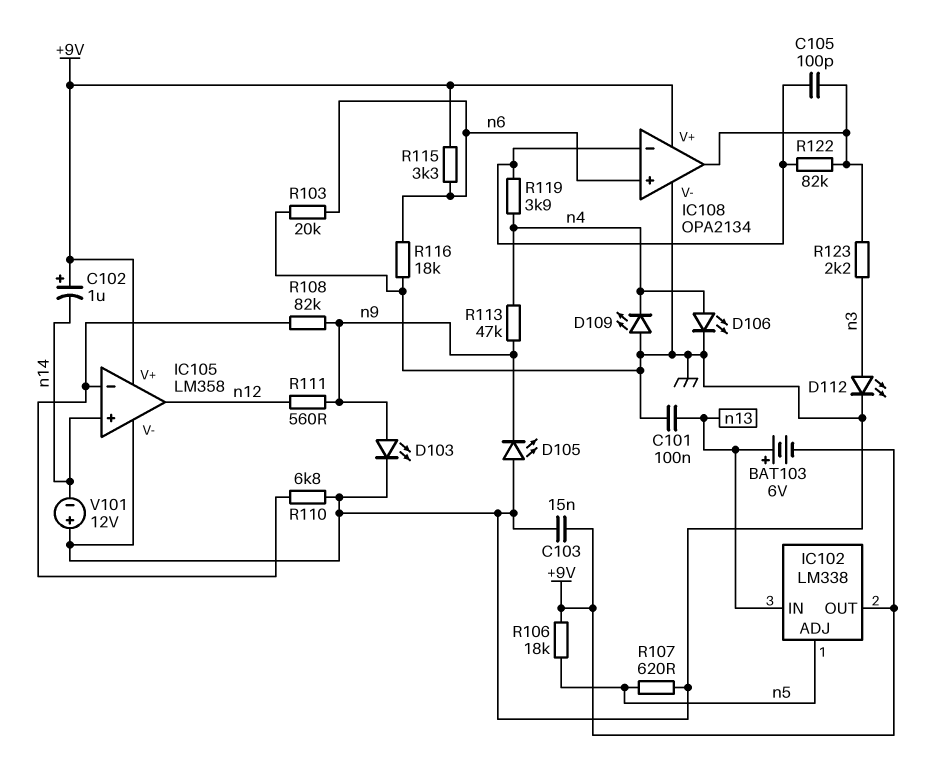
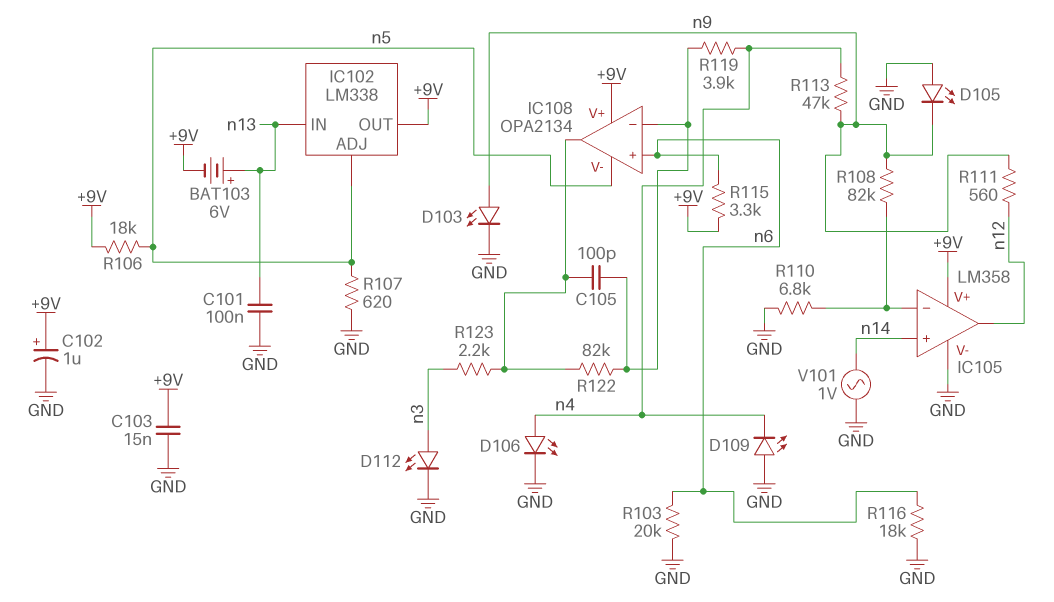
C102: 1uF (plus +9V, minus n14) -> 1uF (plus +9V, minus GND)
IC108 pin V-: GND -> n5
V101: 12V (plus GND, minus n14) -> AC 1V (GND, n14)

